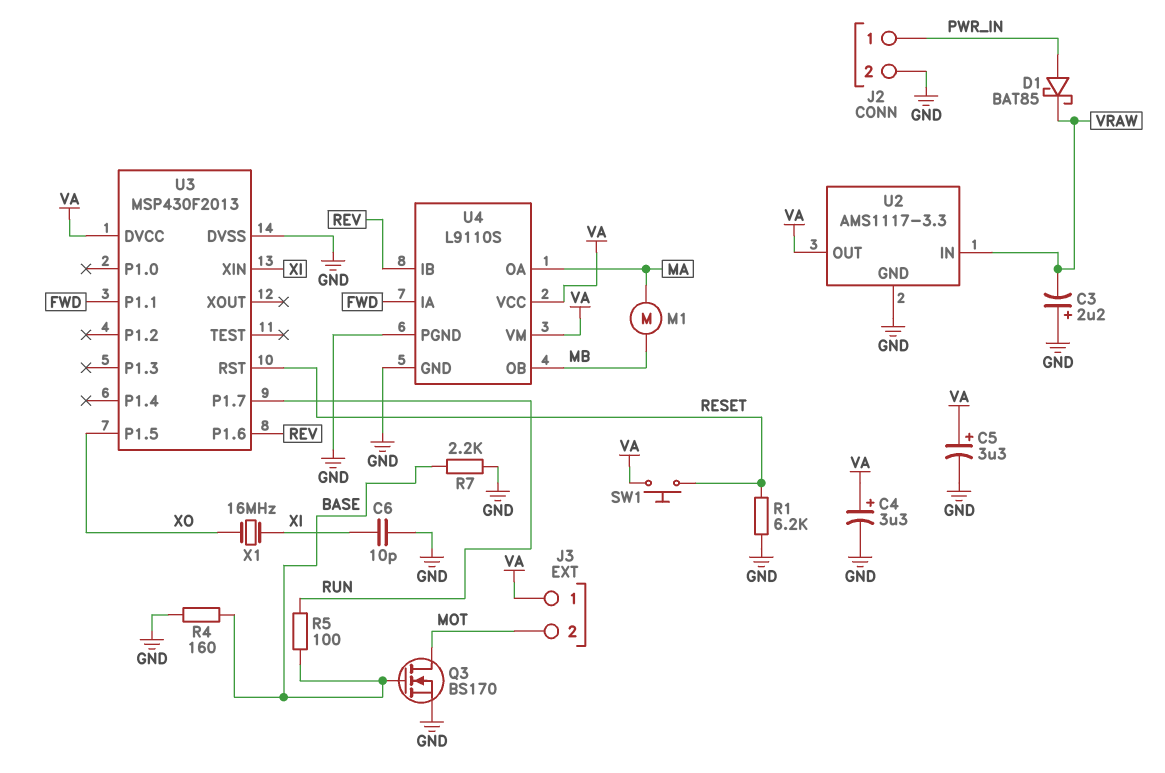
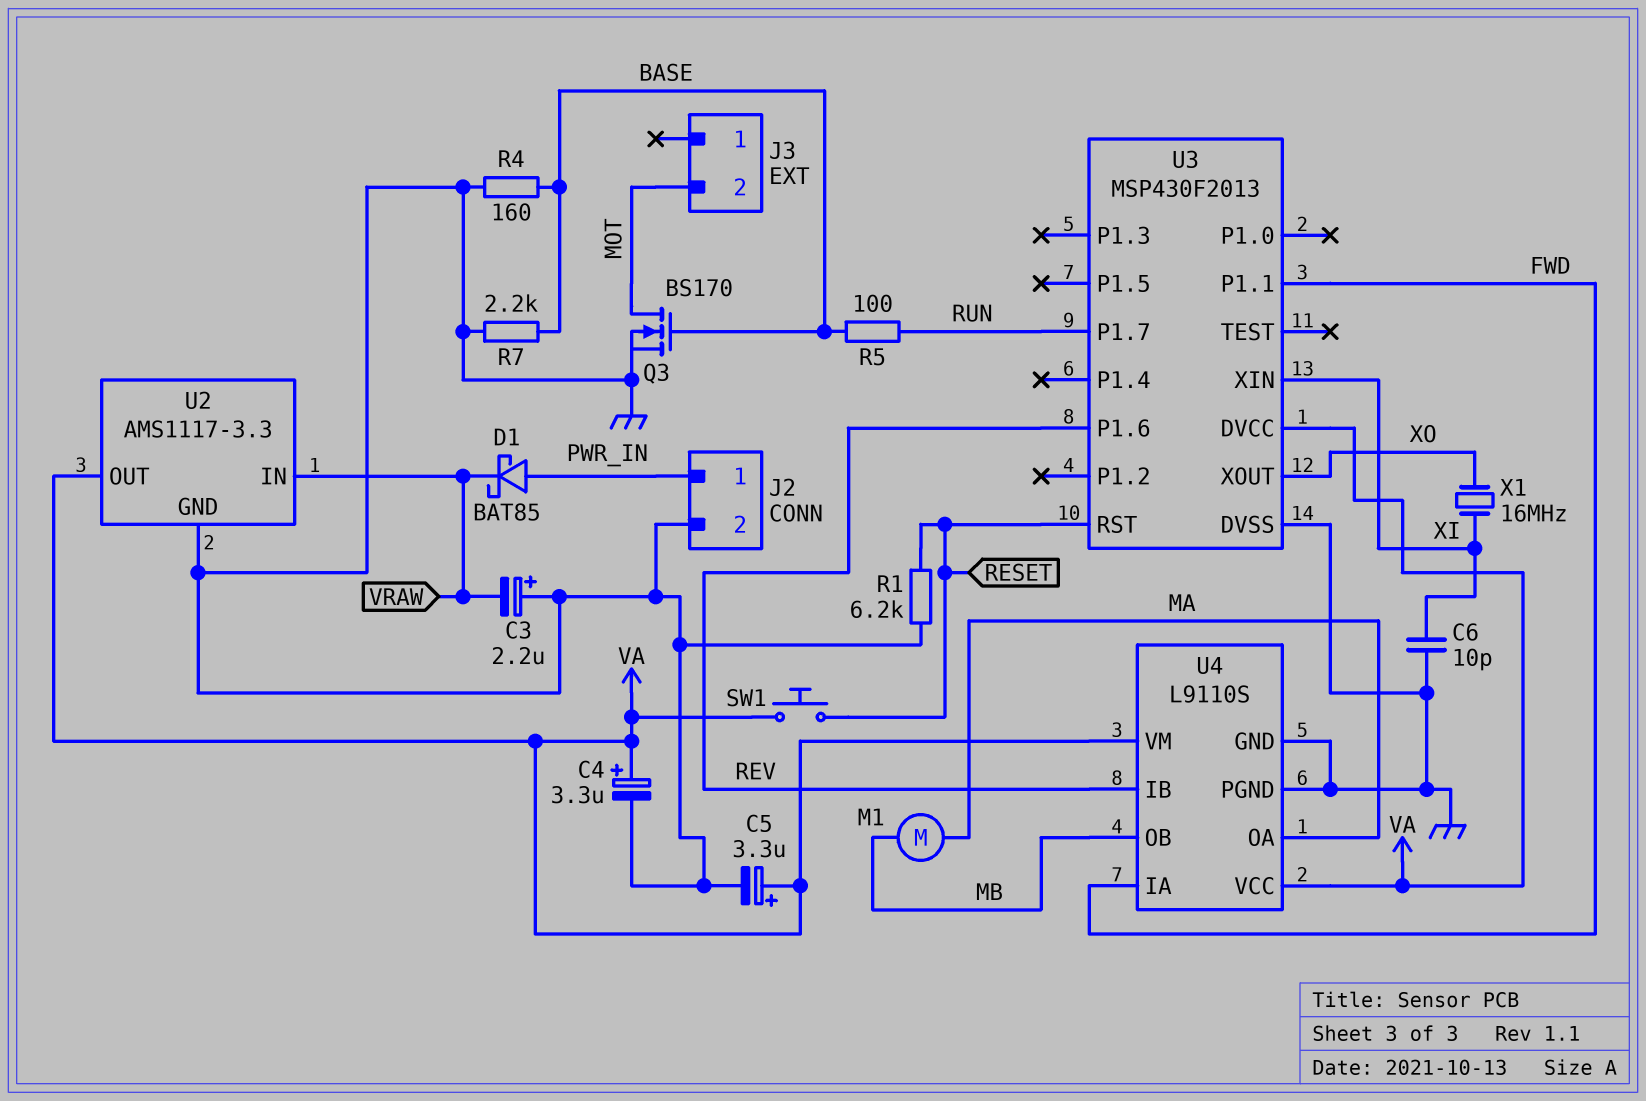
J3 pin 1: VA -> none
U3 pin P1.5: XO -> none
U3 pin XOUT: none -> XO

